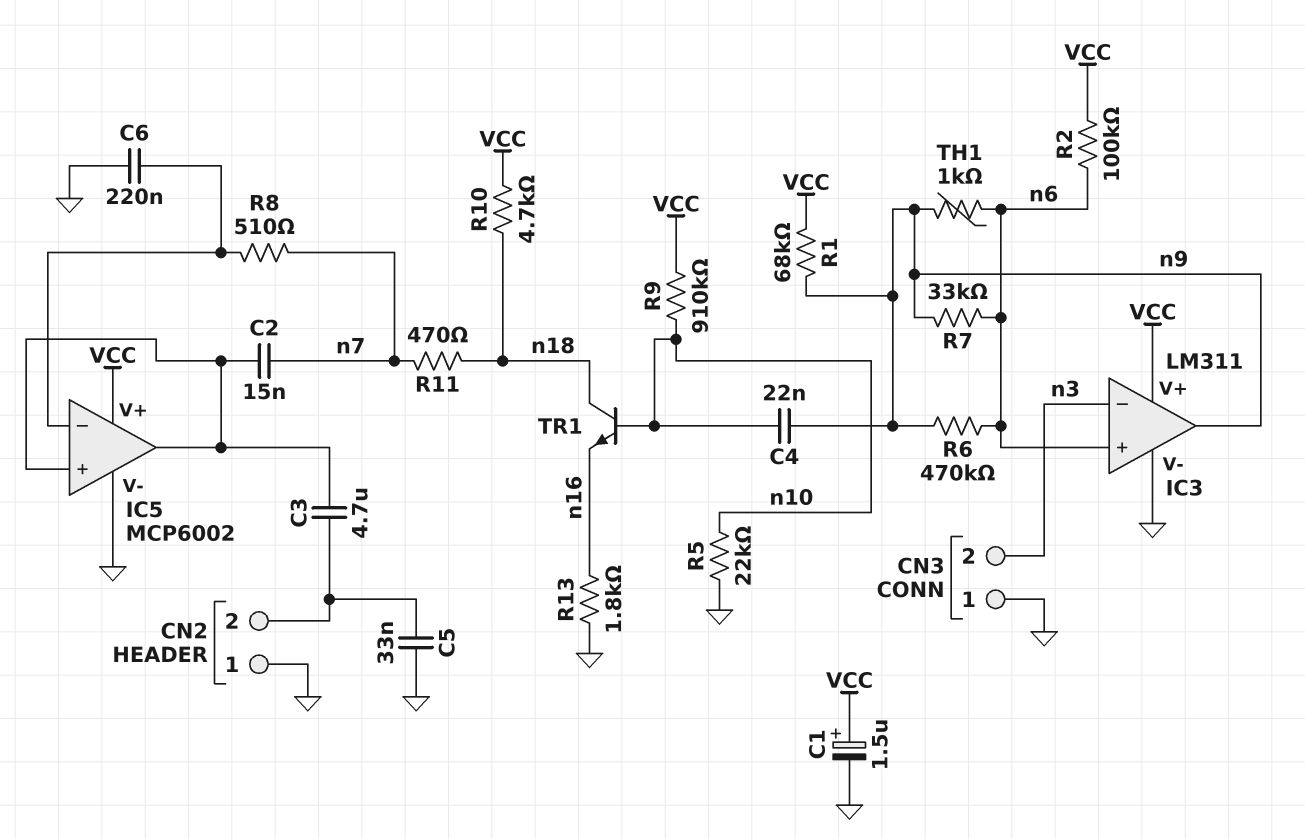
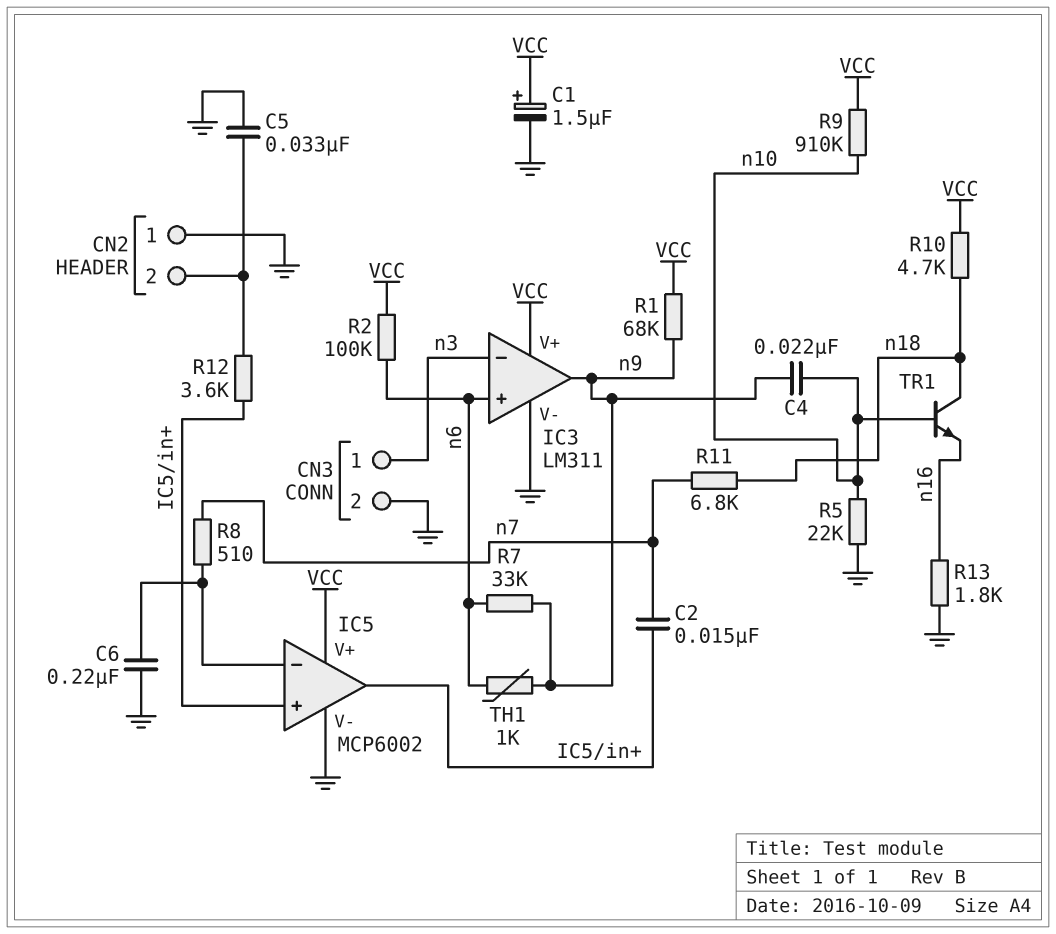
C3: 4.7uF (CN2/2, IC5/in+) -> none
CN3 pin 1: GND -> n3
CN3 pin 2: n3 -> GND
R6: 470k (n6, n9) -> none
R11: 470 (n7, n18) -> 6.8k (n7, n18)
R12: none -> 3.6k (CN2/2, IC5/in+)

